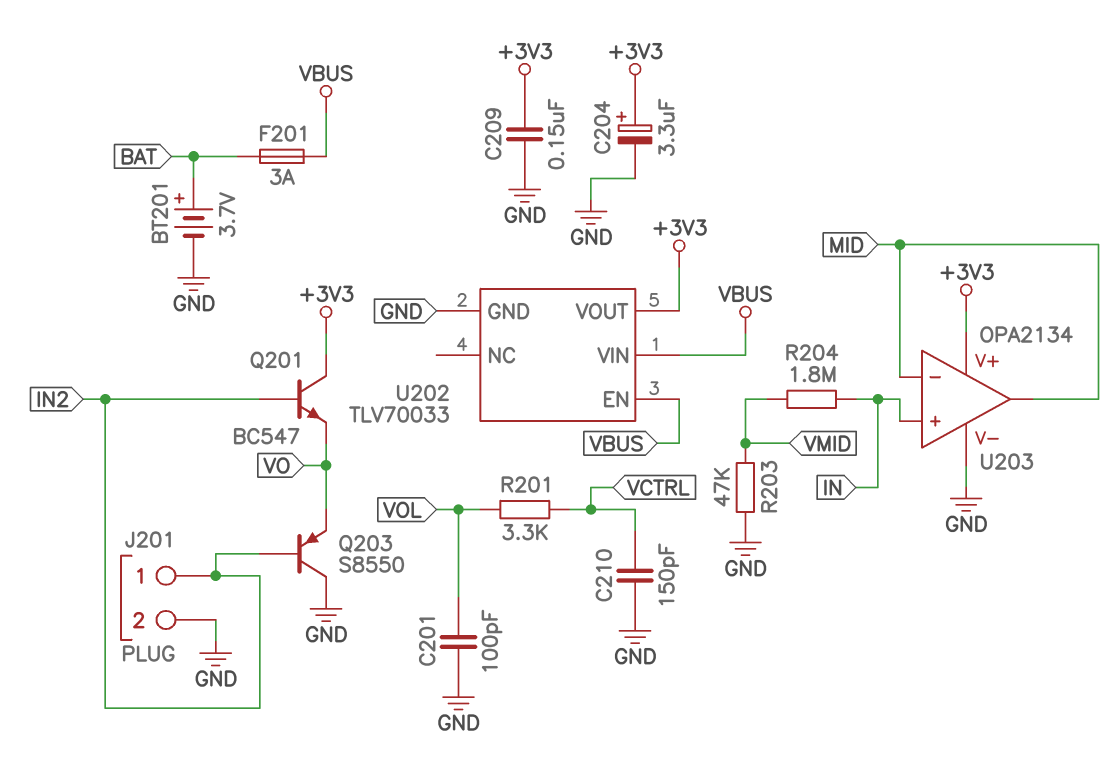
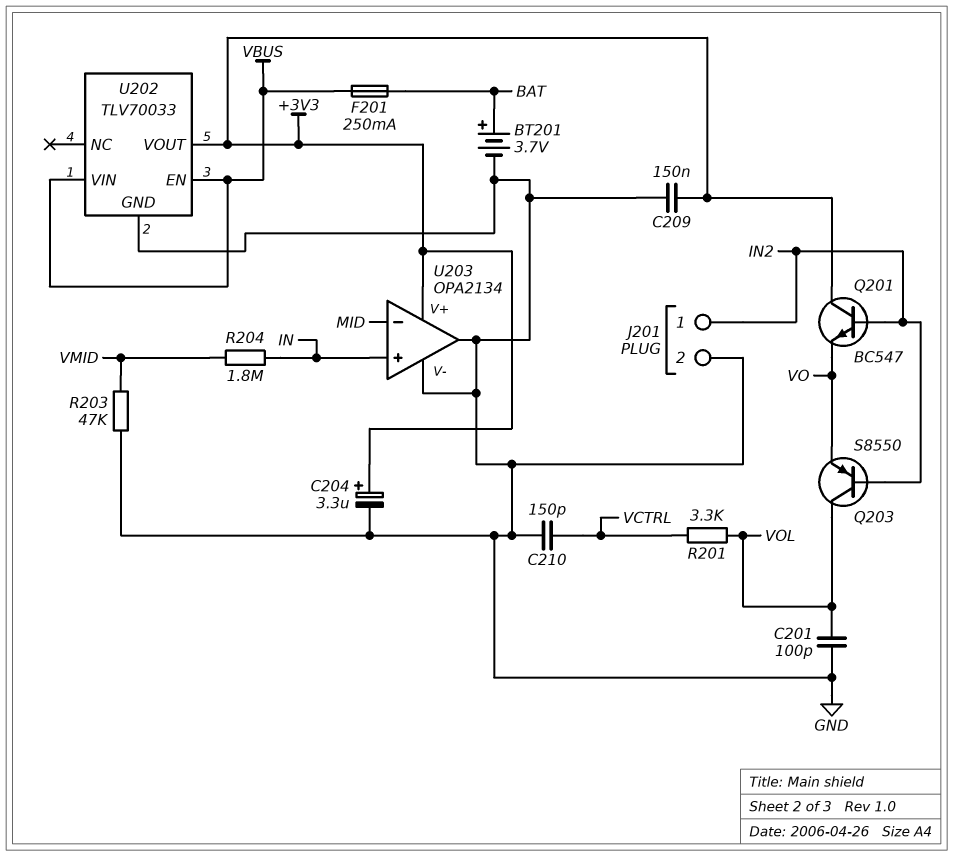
F201: 3A (BAT, VBUS) -> 250mA (BAT, VBUS)
Q203: PNP S8550 (B IN2, C GND, E VO) -> PNP S8550 (B IN2, C VOL, E VO)
U203 pin out: MID -> GND

